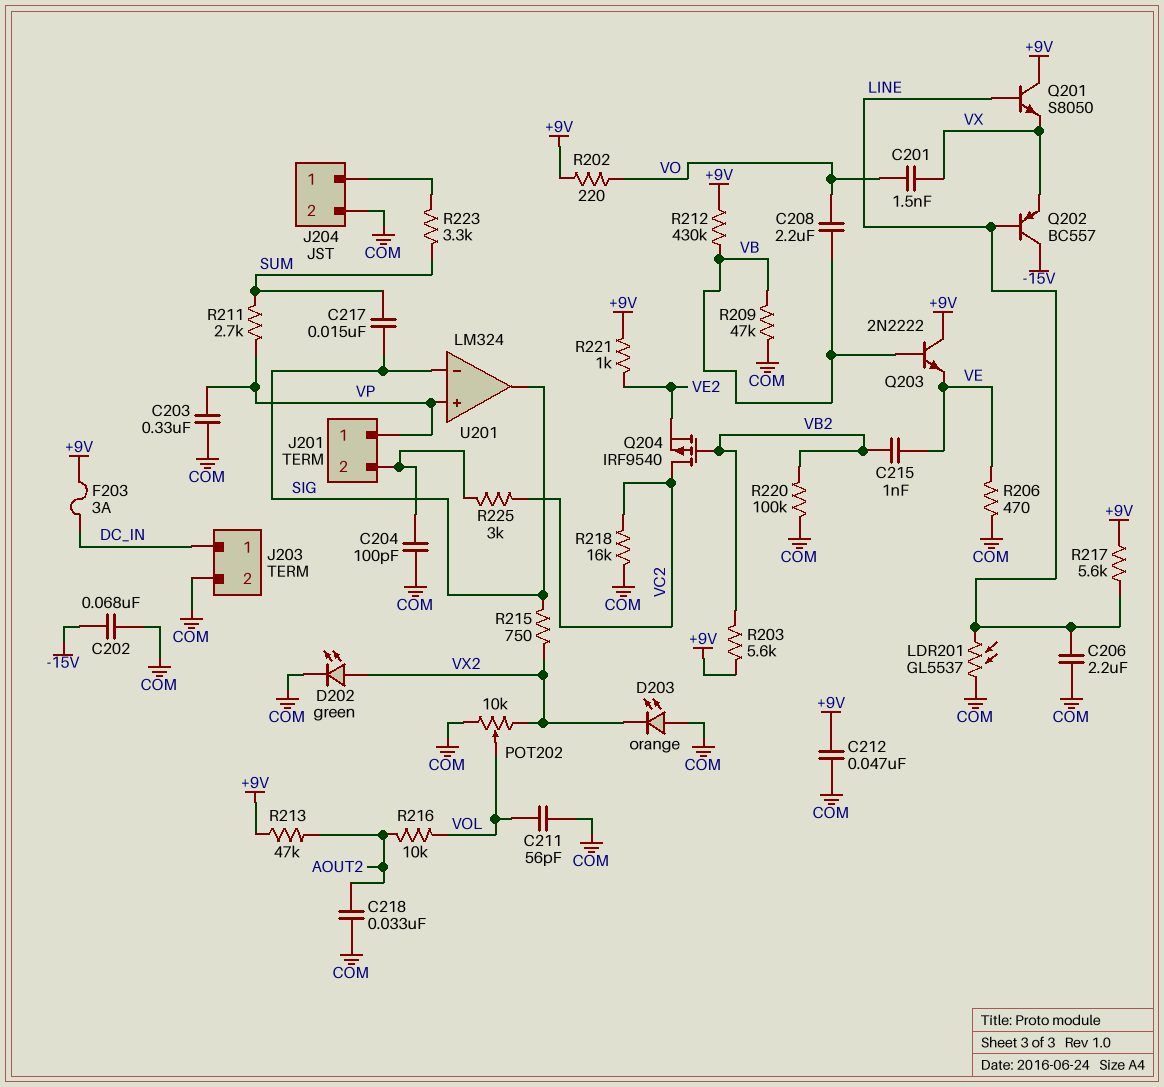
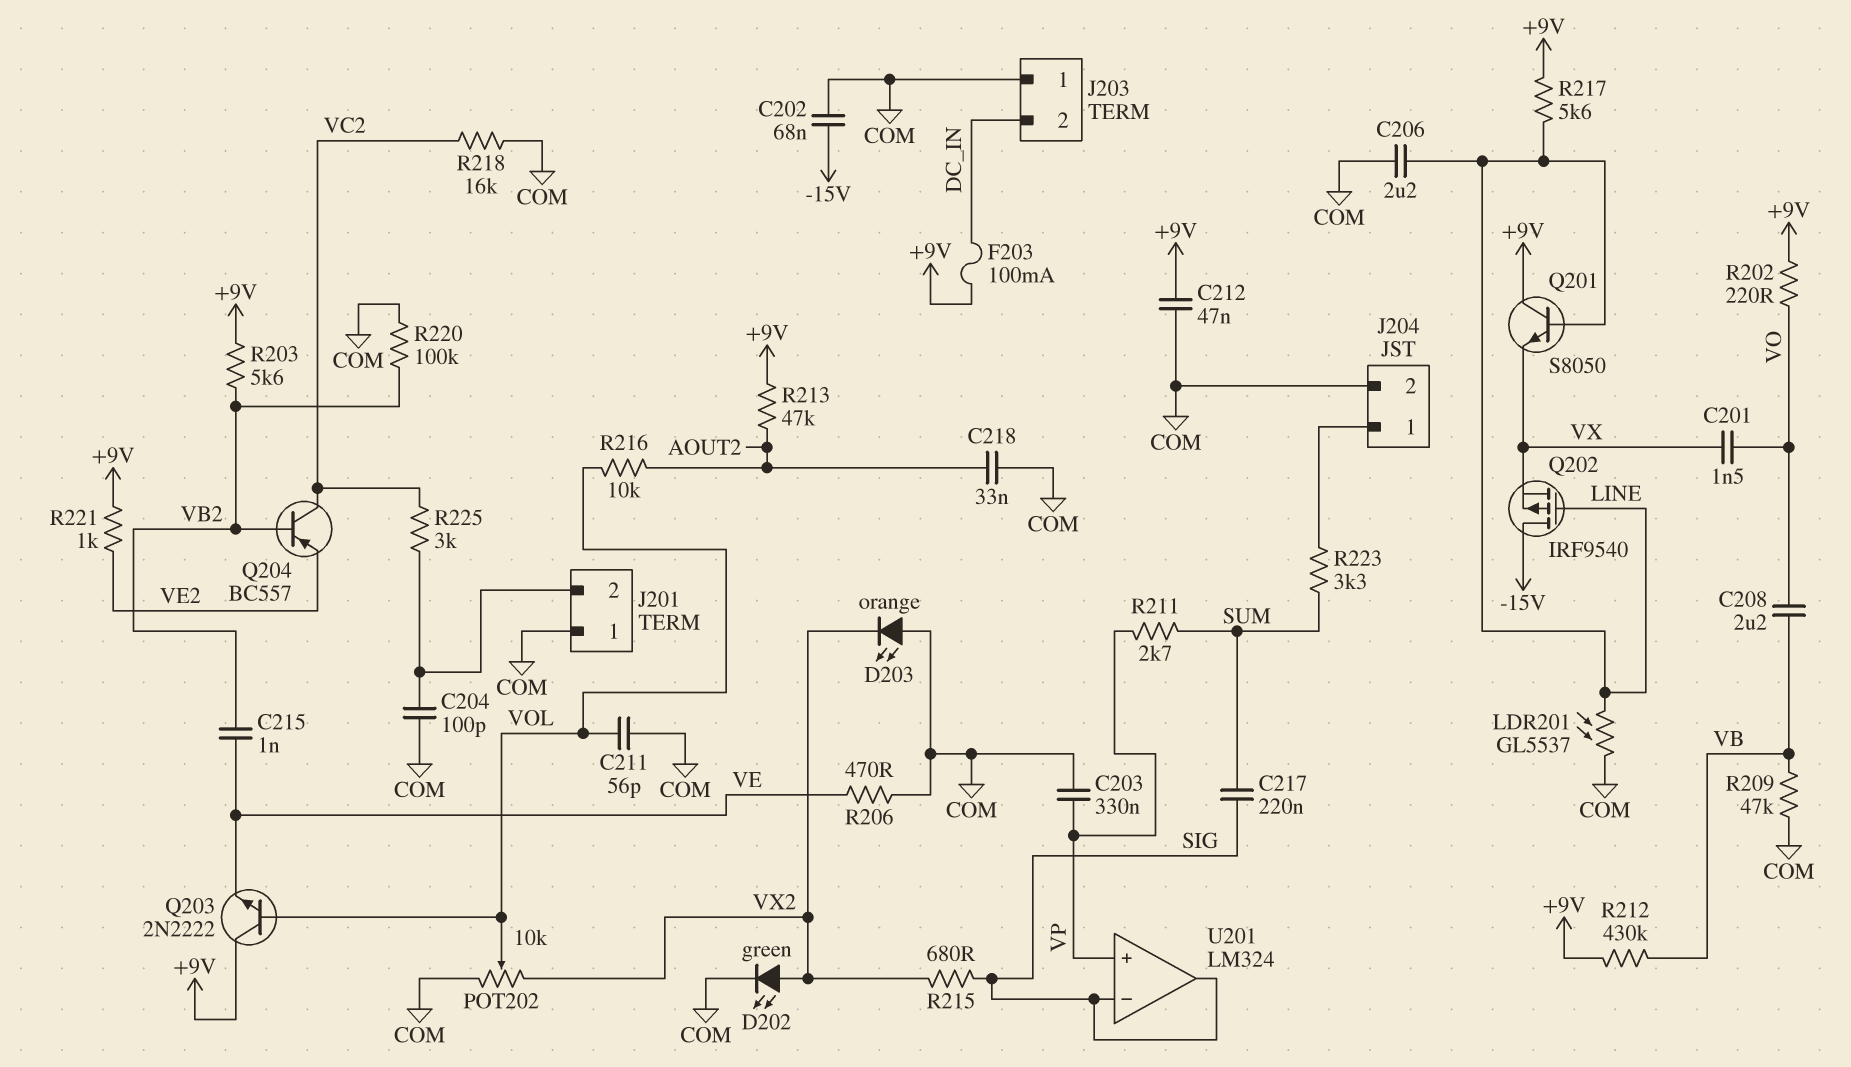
C217: 15nF (SIG, SUM) -> 220nF (SIG, SUM)
F203: 3A (+9V, DC_IN) -> 100mA (+9V, DC_IN)
J201 pin 1: VP -> COM
J203 pin 1: DC_IN -> COM
J203 pin 2: COM -> DC_IN
Q202: PNP BC557 (B LINE, C -15V, E VX) -> PMOS IRF9540 (G LINE, D -15V, S VX)
Q203: NPN 2N2222 (B VB, C +9V, E VE) -> NPN 2N2222 (B VOL, C +9V, E VE)
Q204: PMOS IRF9540 (G VB2, D VC2, S VE2) -> PNP BC557 (B VB2, C VC2, E VE2)
R215: 750 (SIG, VX2) -> 680 (SIG, VX2)

